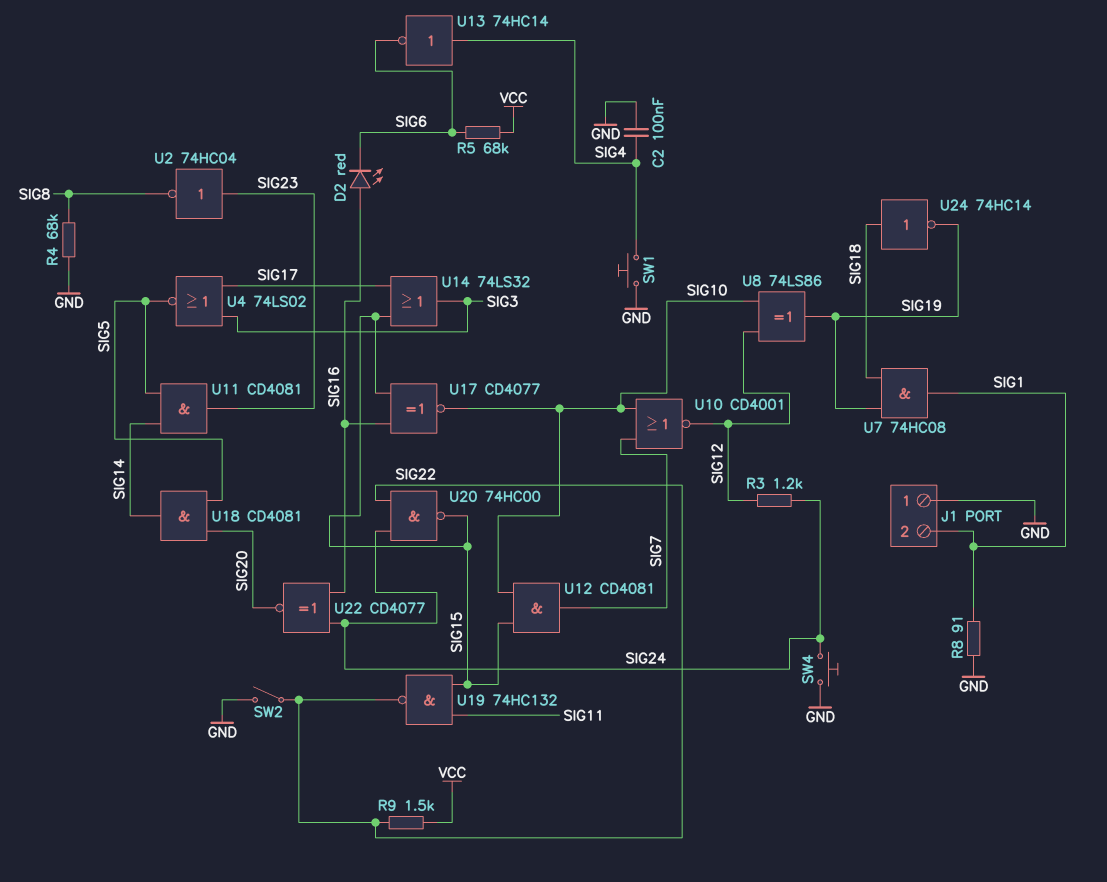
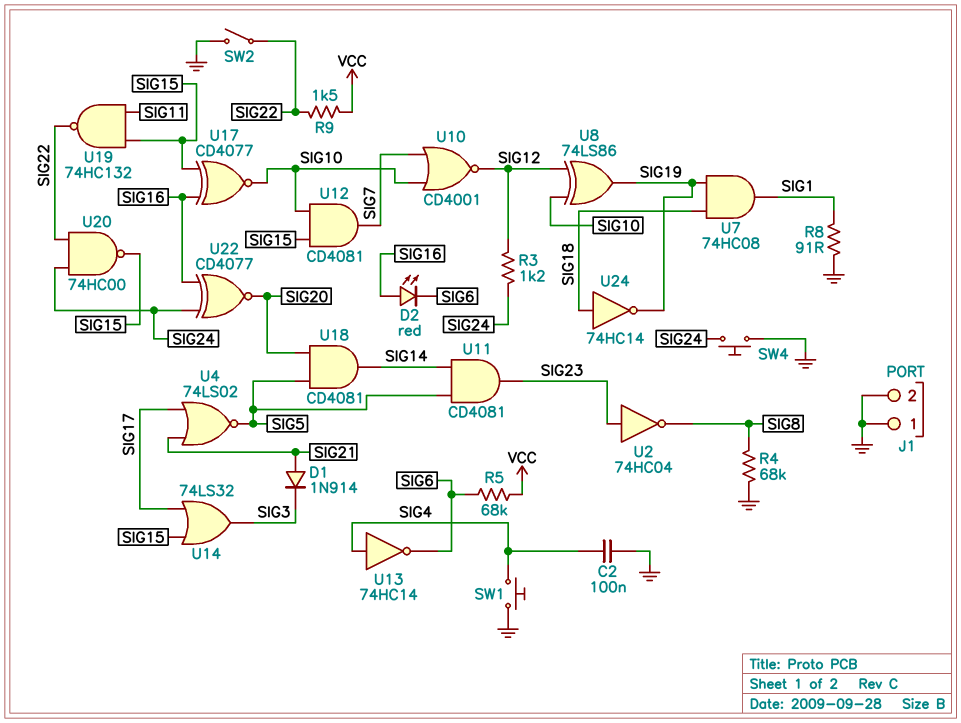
D1: none -> diode 1N914 (A SIG21, K SIG3)
J1 pin 2: SIG1 -> GND
U4: NOR 74LS02 (in SIG3, in SIG17, out SIG5) -> NOR 74LS02 (in SIG17, in SIG21, out SIG5)

